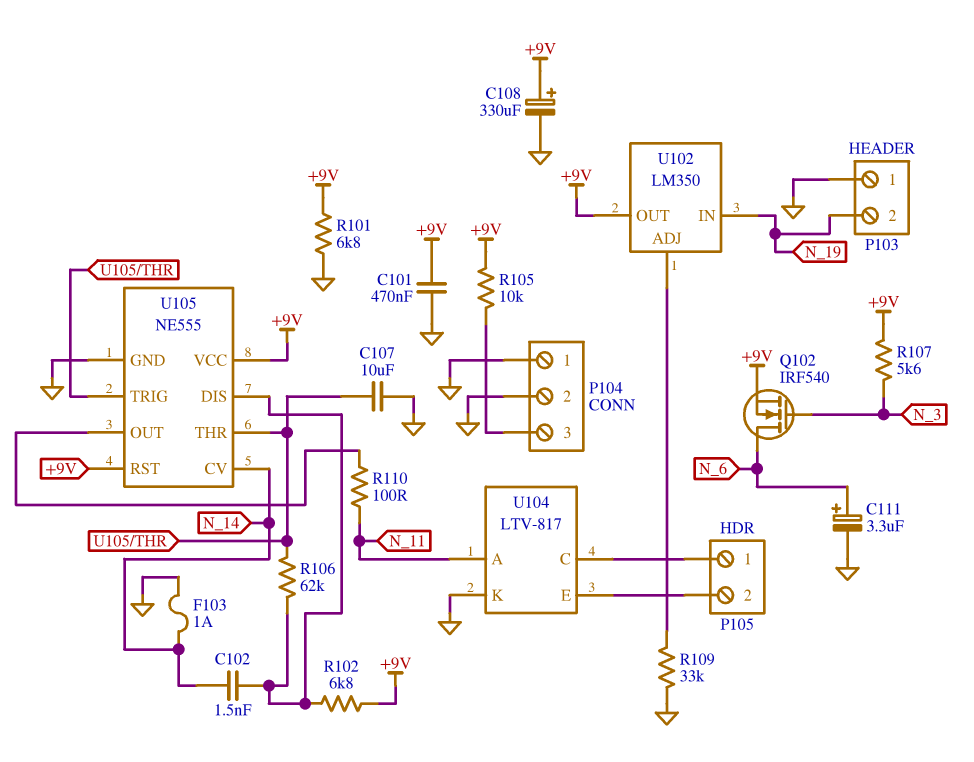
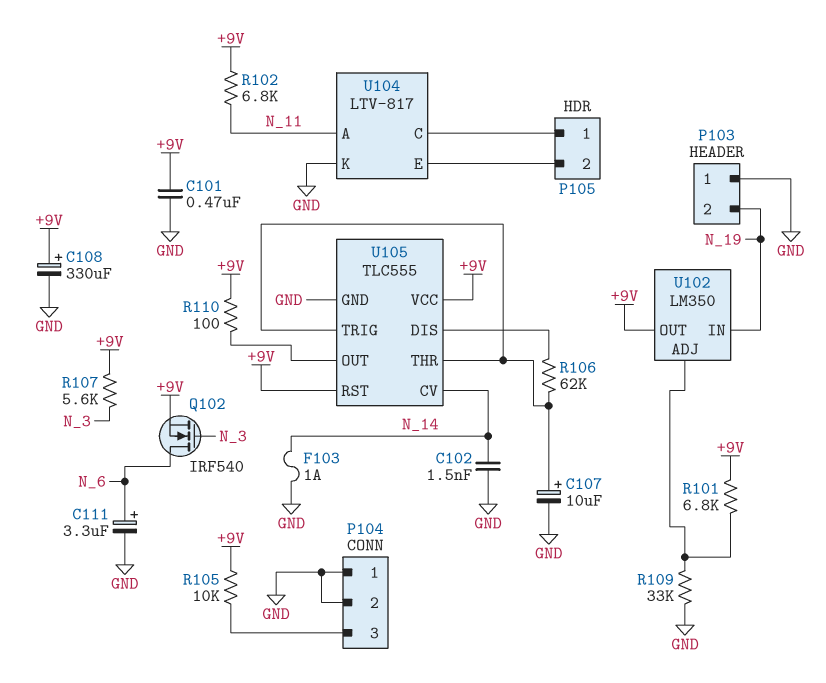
C102: 1.5nF (N_14, U105/DIS) -> 1.5nF (GND, N_14)
C107: 10uF (GND, U105/THR) -> 10uF (plus U105/THR, minus GND)
R101: 6.8k (+9V, GND) -> 6.8k (+9V, U102/ADJ)
R102: 6.8k (+9V, U105/DIS) -> 6.8k (+9V, N_11)
R110: 100 (N_11, U105/OUT) -> 100 (+9V, U105/OUT)
U105: NE555 -> TLC555

